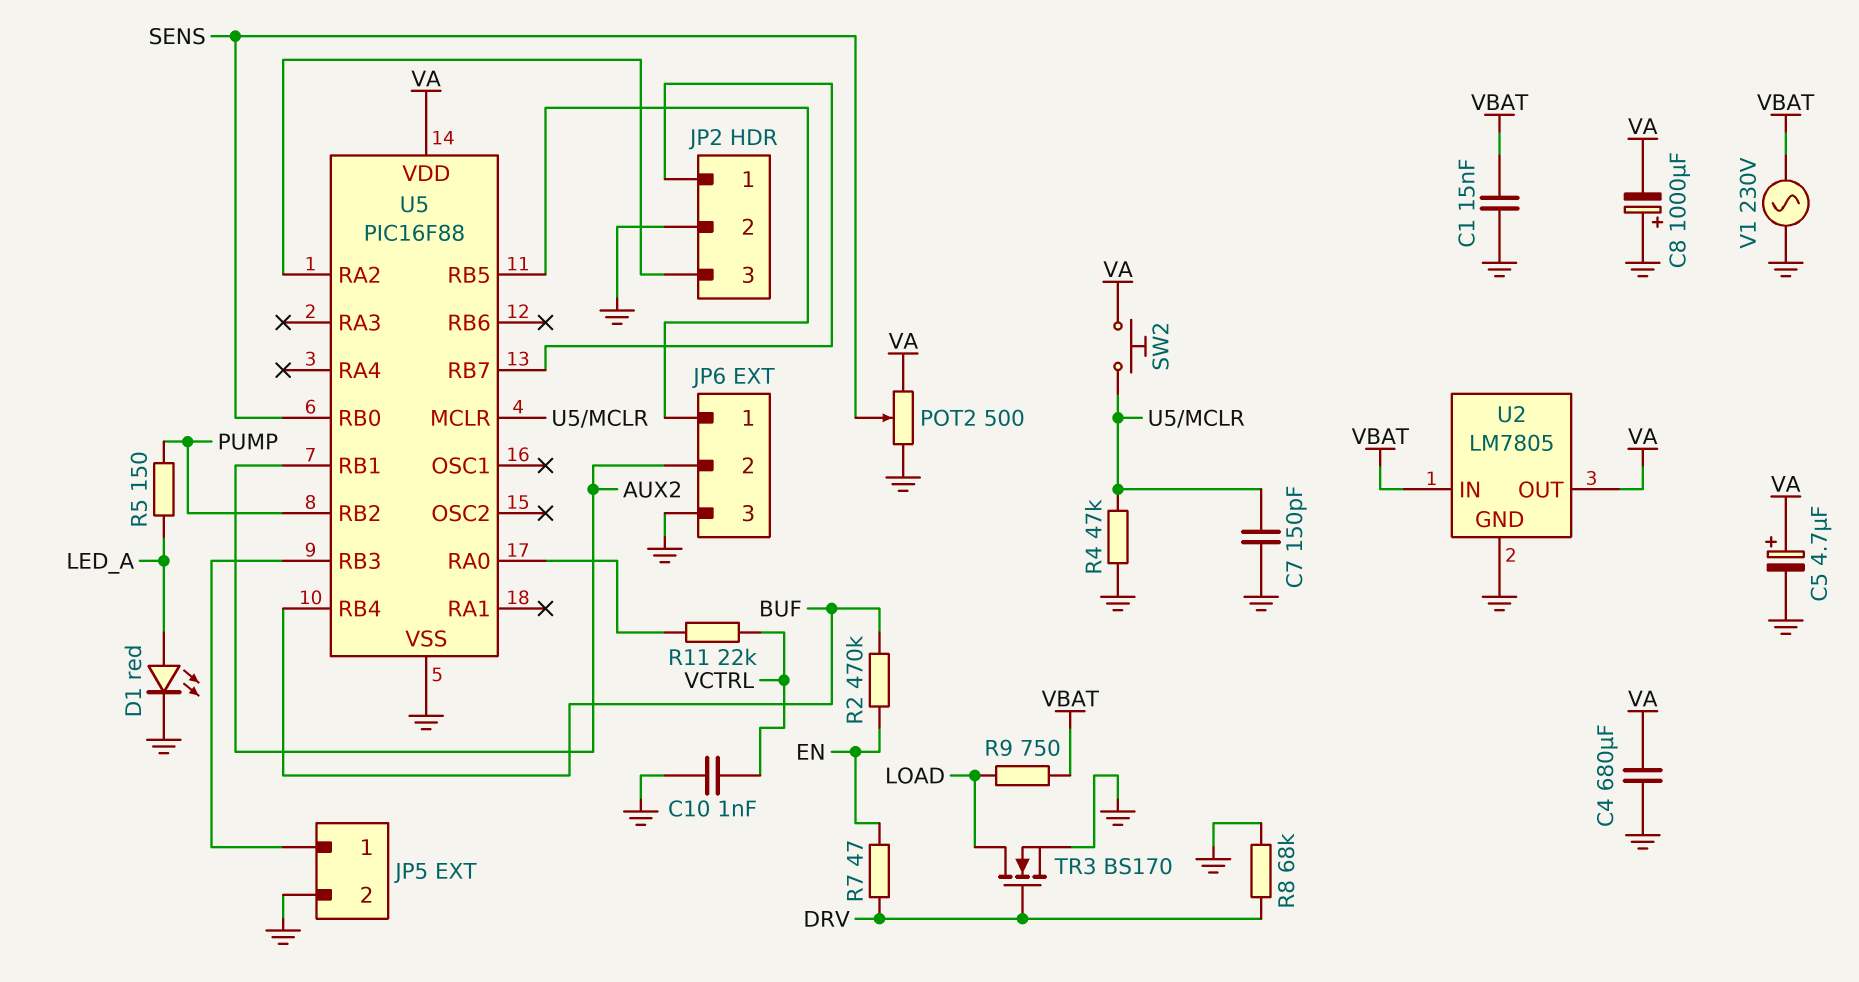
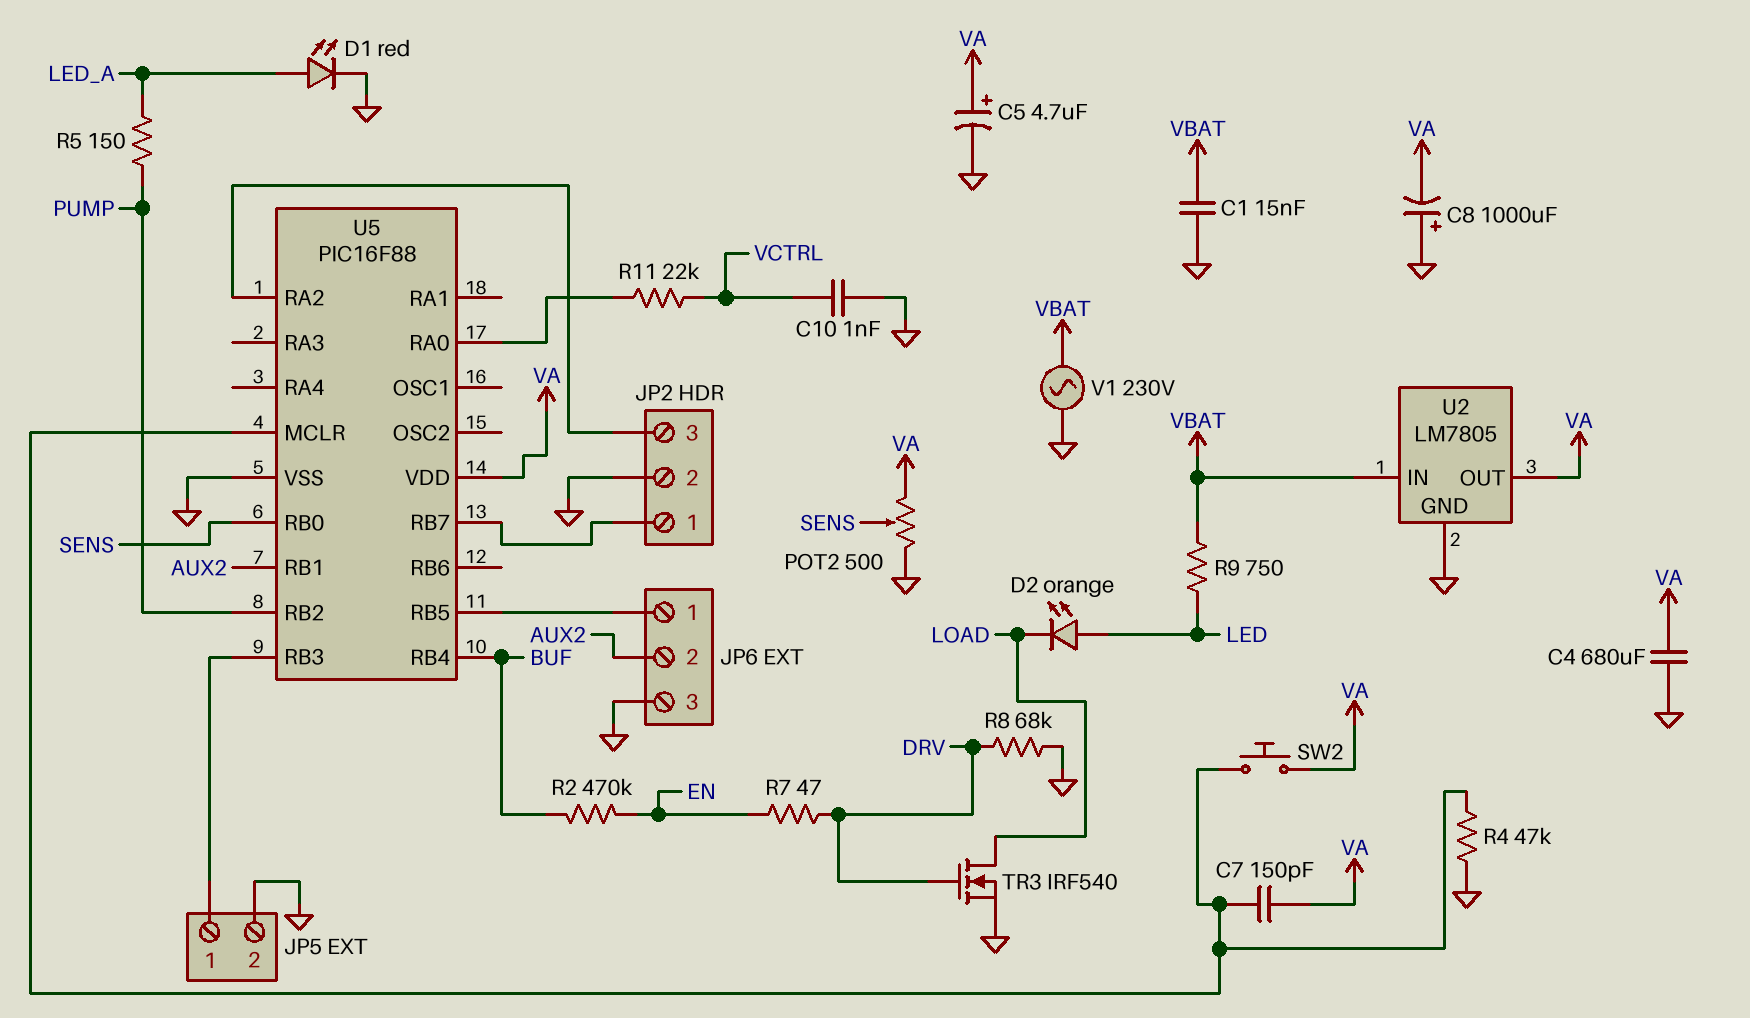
C7: 150pF (GND, U5/MCLR) -> 150pF (U5/MCLR, VA)
D2: none -> LED orange (A LED, K LOAD)
R9: 750 (LOAD, VBAT) -> 750 (LED, VBAT)
TR3: NMOS BS170 (G DRV, D LOAD, S GND) -> NMOS IRF540 (G DRV, D LOAD, S GND)

